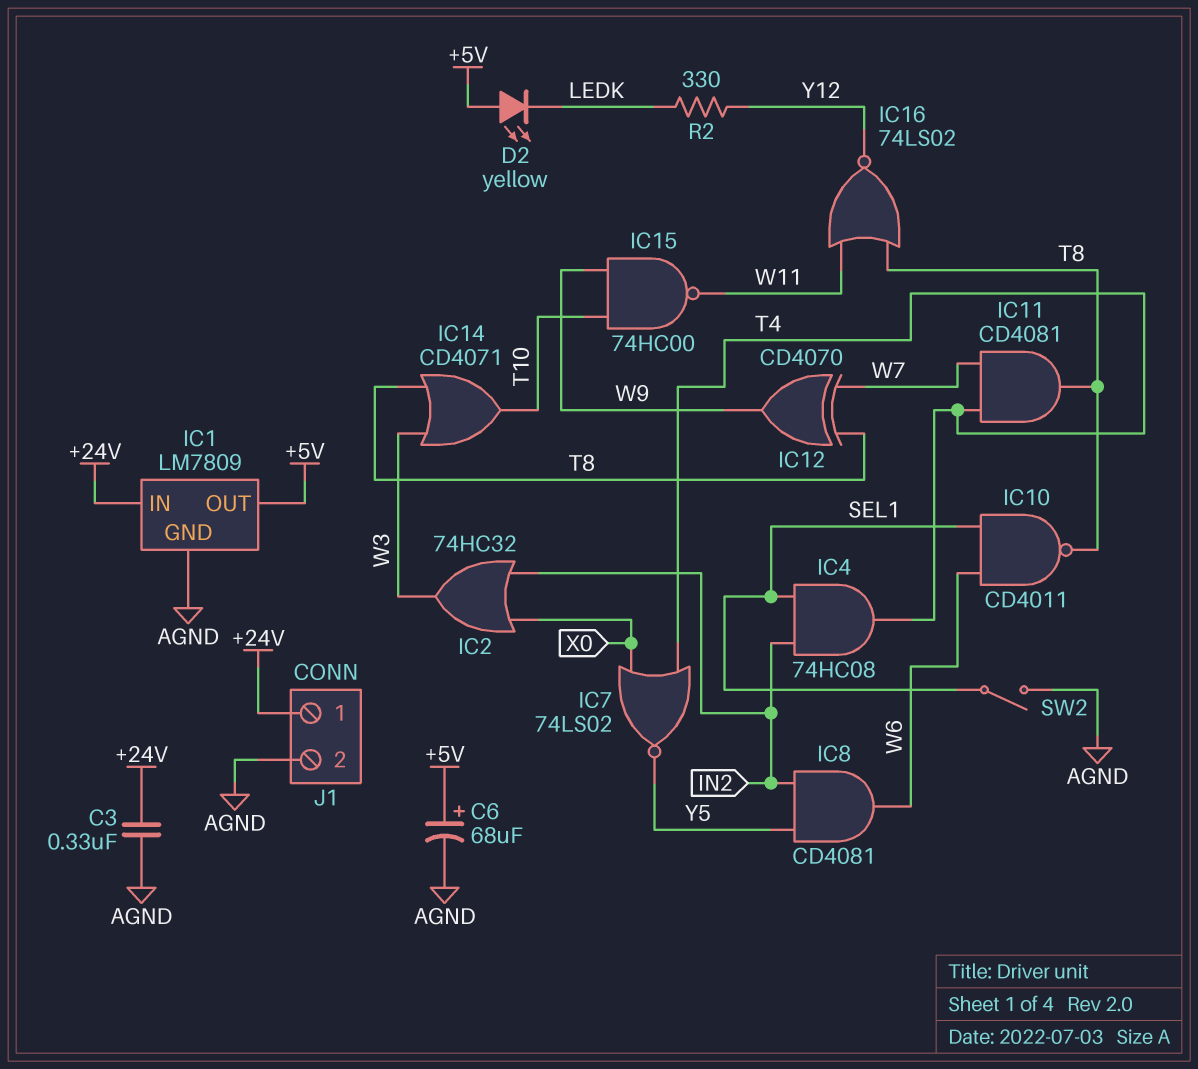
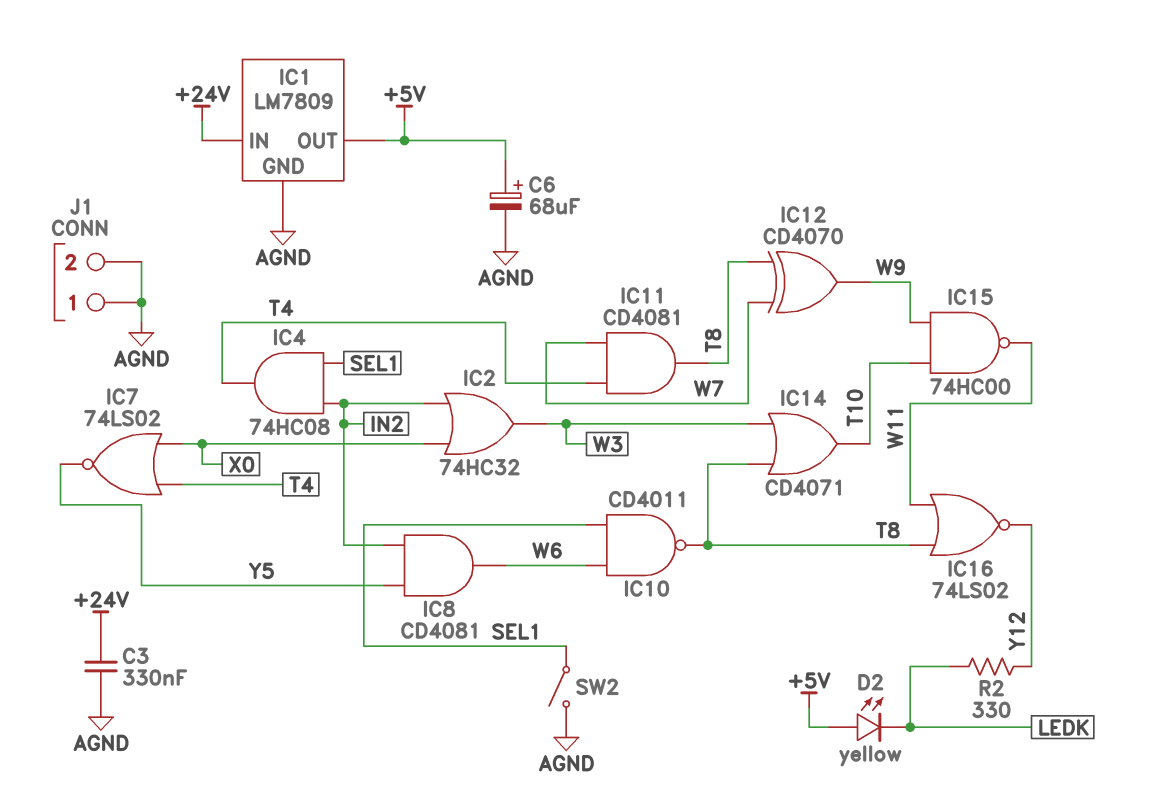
J1 pin 1: +24V -> AGND

